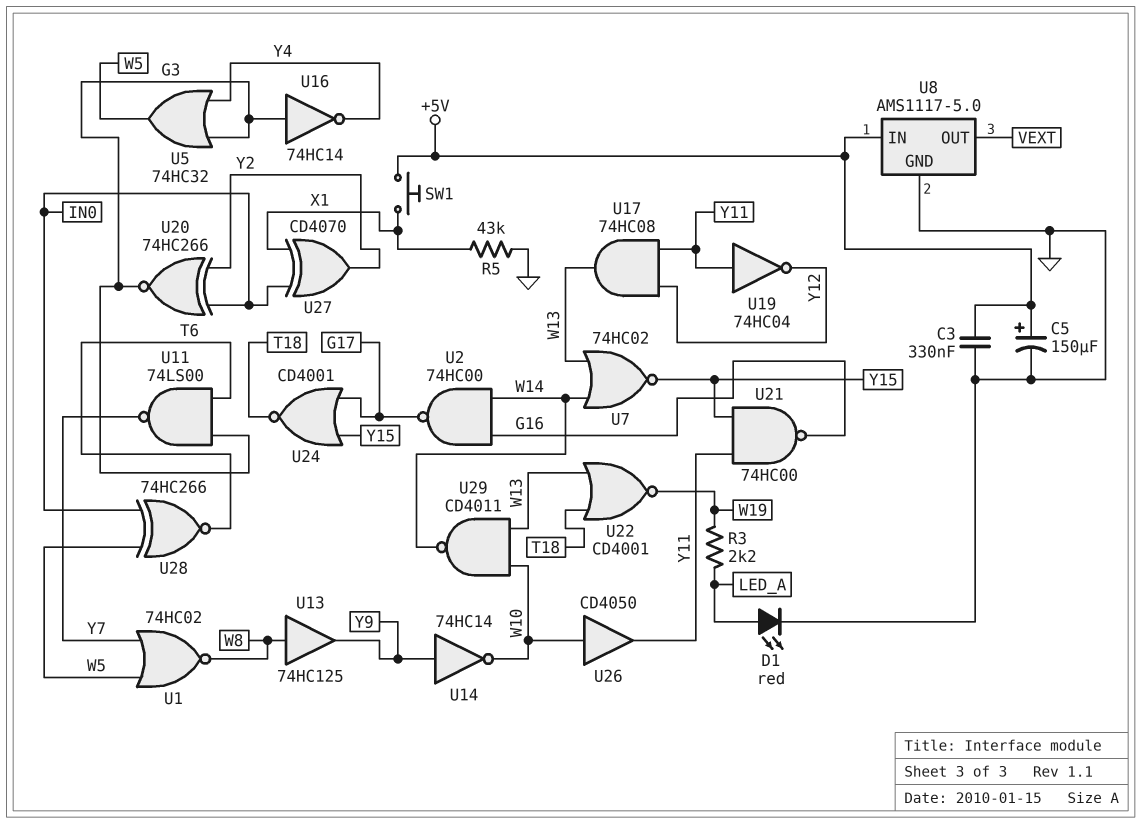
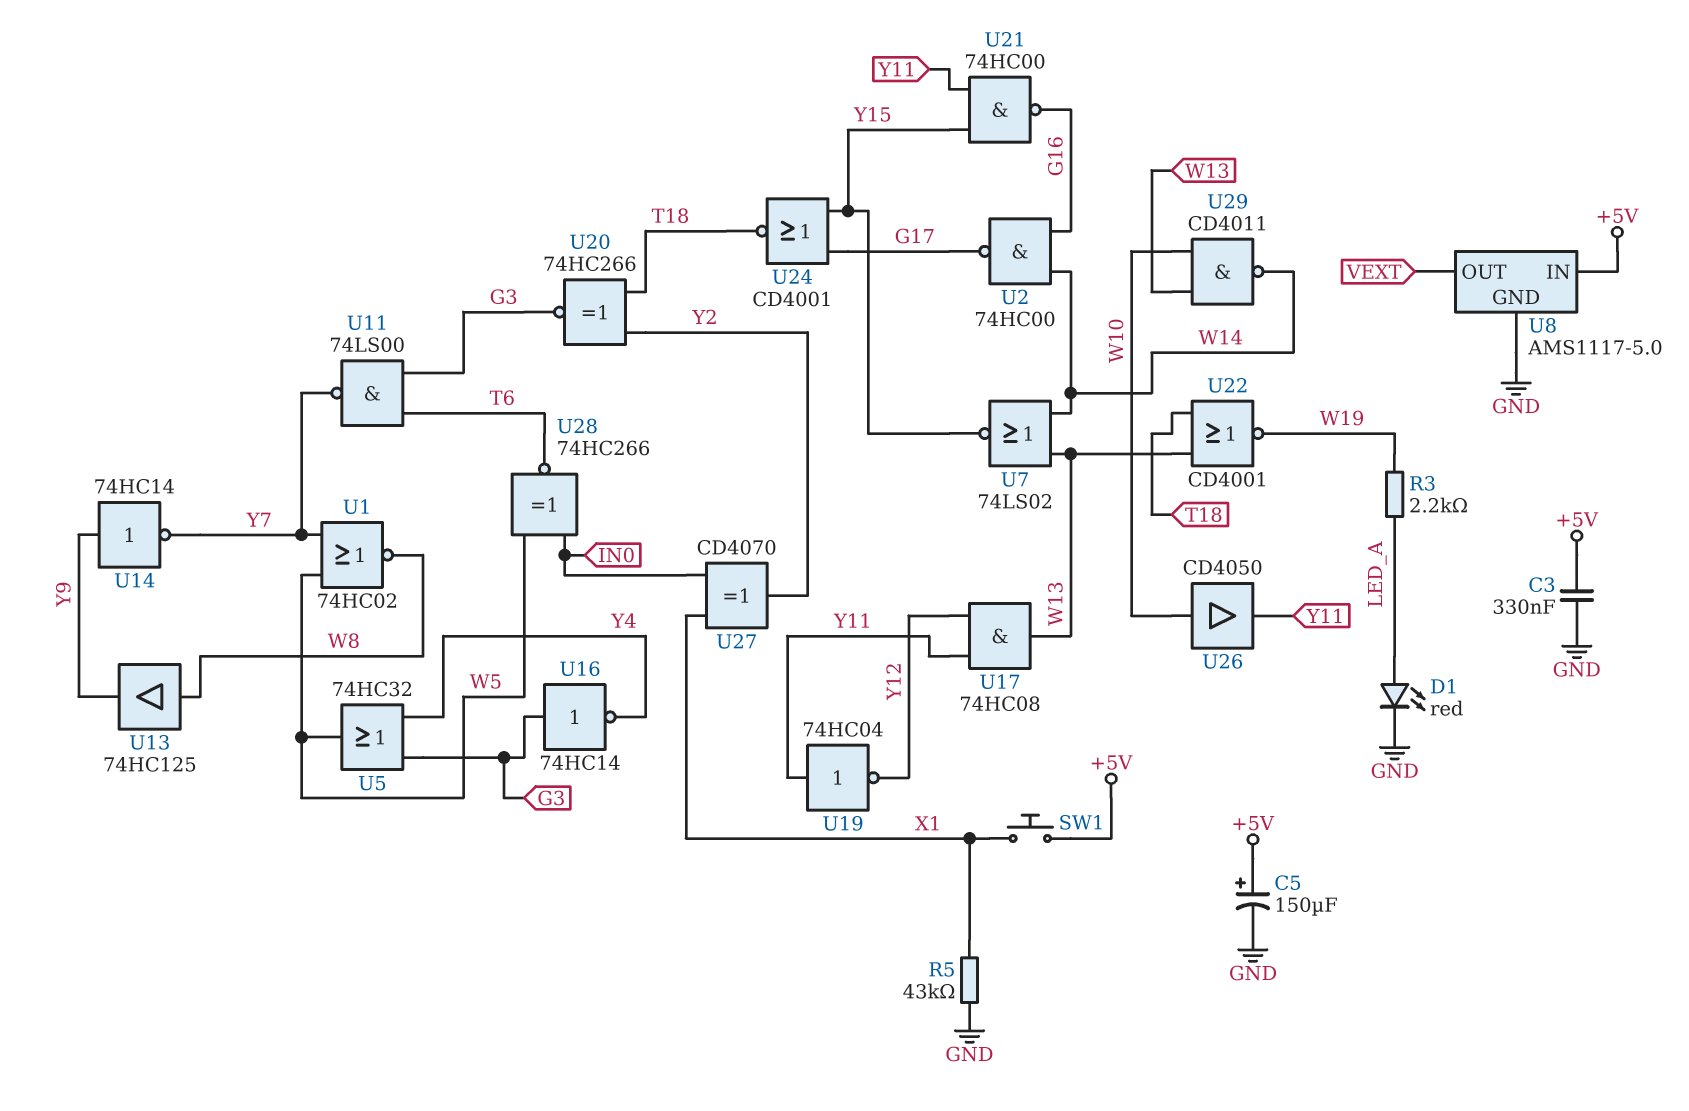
U7: NOR 74HC02 (in W13, in W14, out Y15) -> NOR 74LS02 (in W13, in W14, out Y15)
U14: NOT 74HC14 (in Y9, out W10) -> NOT 74HC14 (in Y9, out Y7)
U20: XNOR 74HC266 (in IN0, in Y2, out G3) -> XNOR 74HC266 (in T18, in Y2, out G3)

